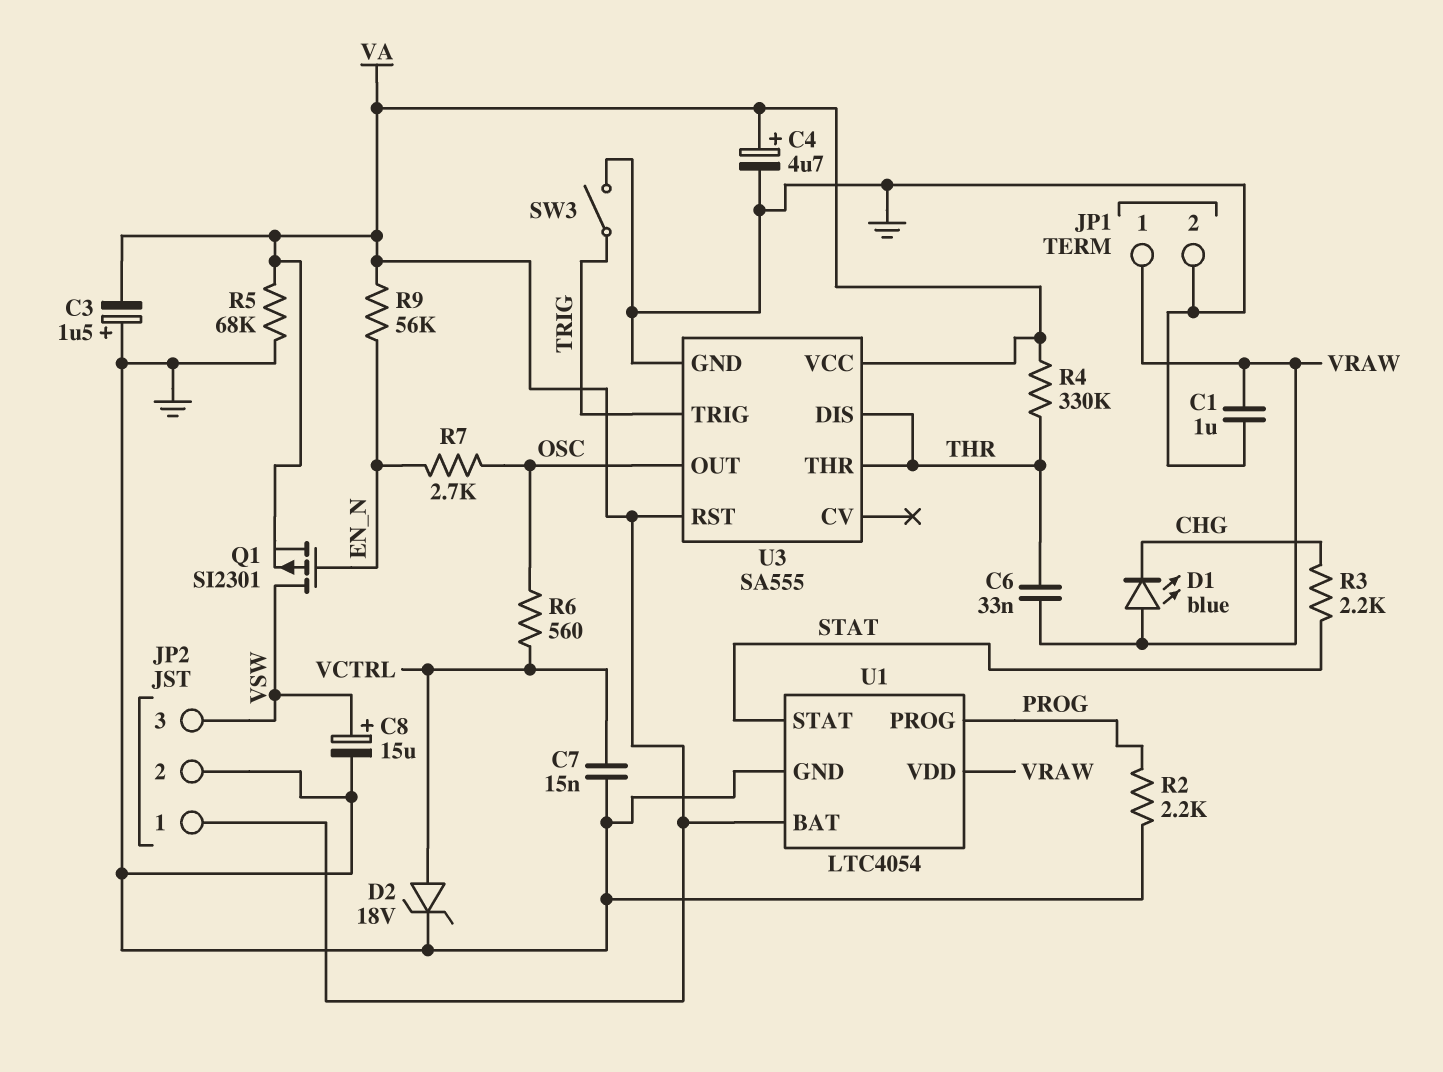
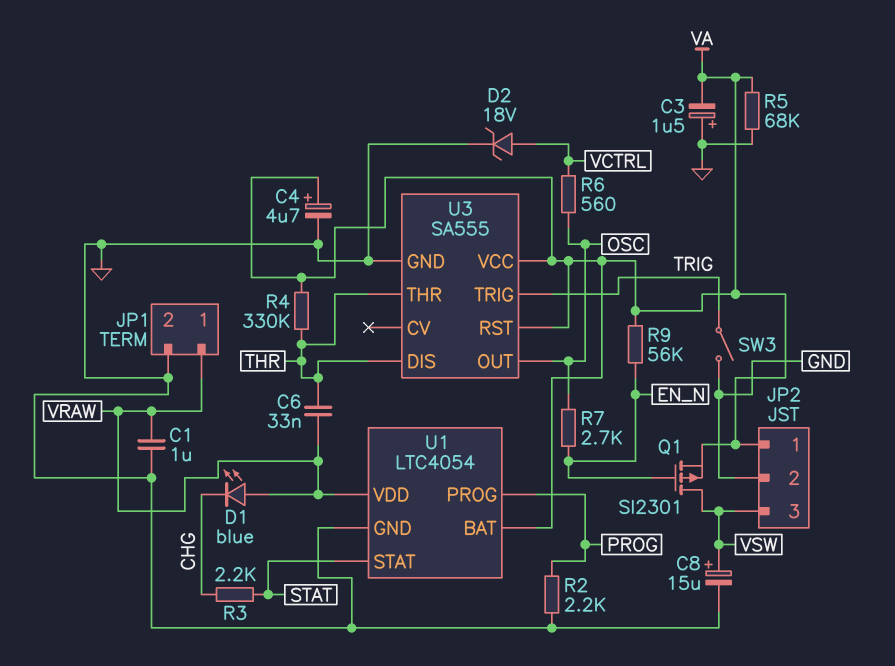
C7: 15nF (GND, VCTRL) -> none

